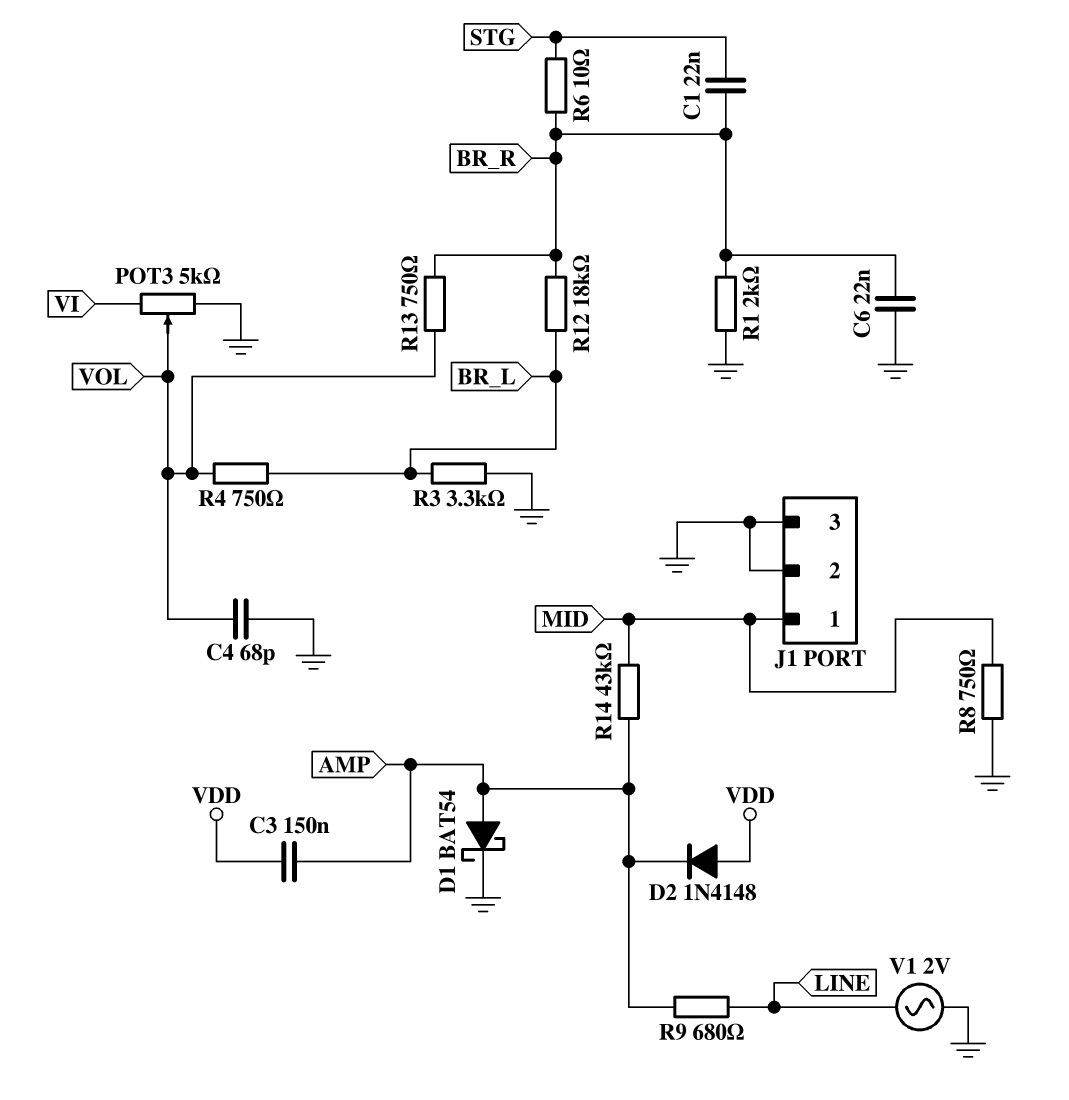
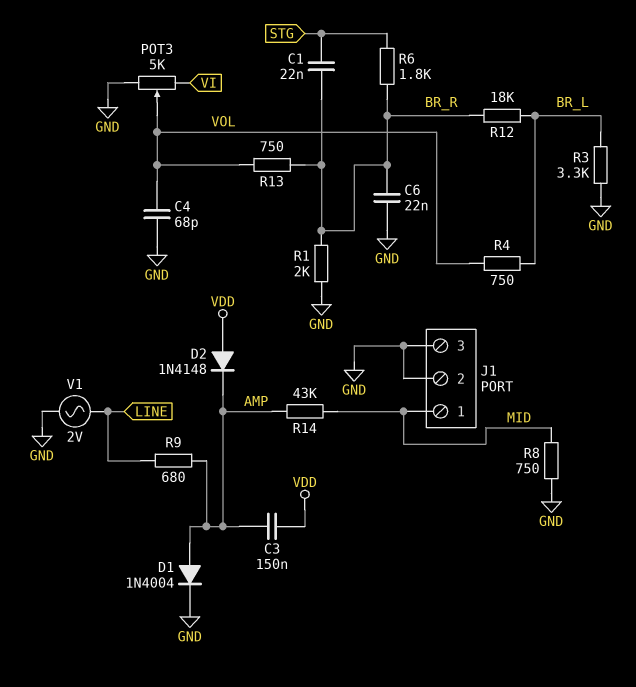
D1: schottky BAT54 (A AMP, K GND) -> diode 1N4004 (A AMP, K GND)
R6: 10 (BR_R, STG) -> 1.8k (BR_R, STG)

